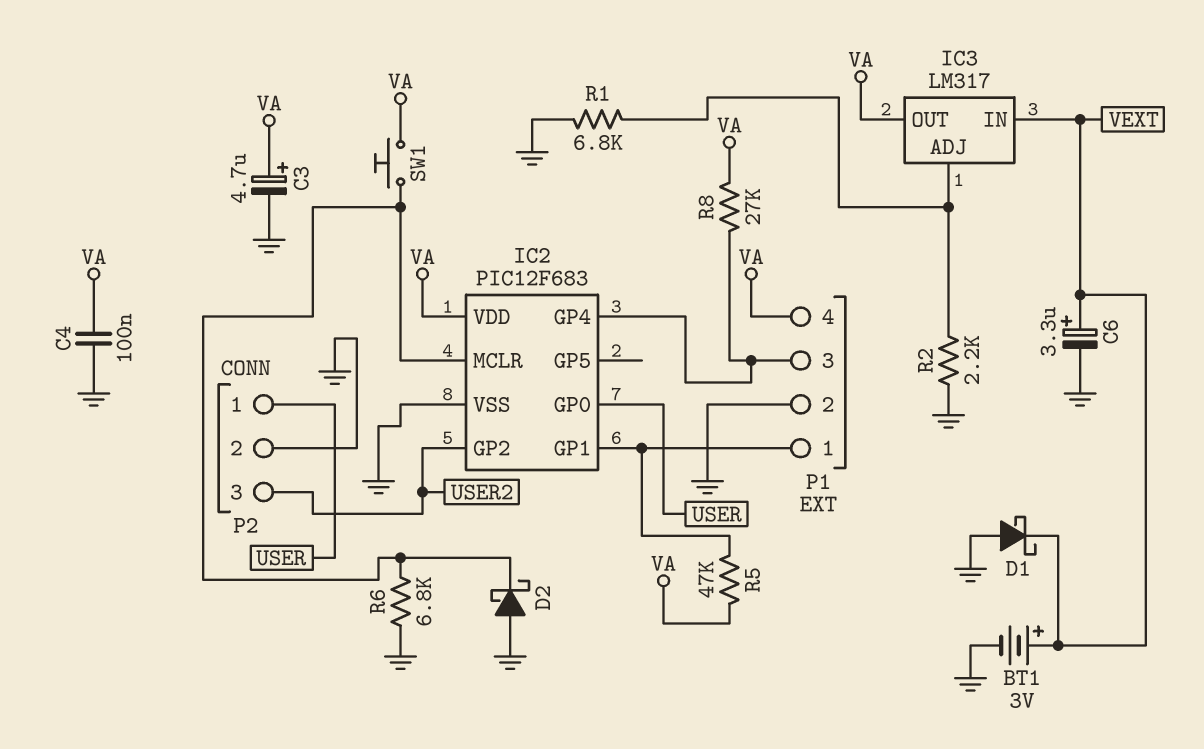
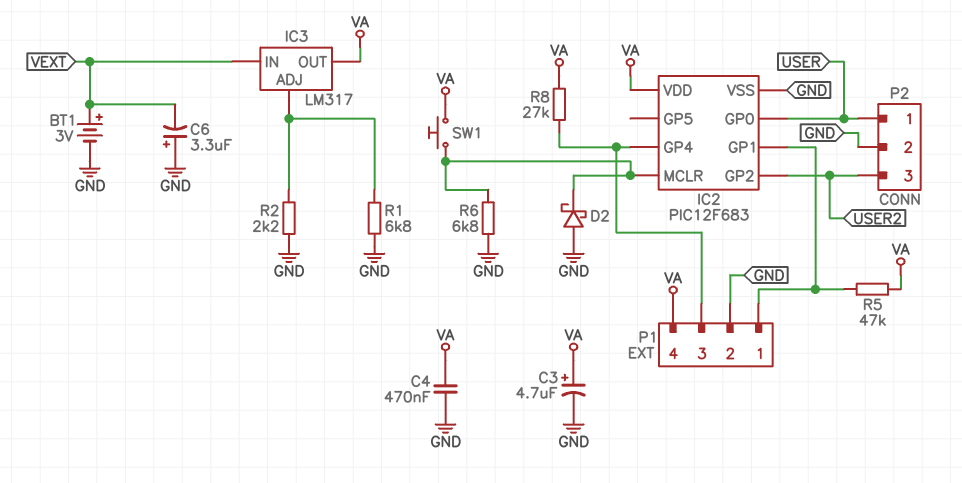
C4: 100nF (GND, VA) -> 470nF (GND, VA)
C6: 3.3uF (plus VEXT, minus GND) -> 3.3uF (plus GND, minus VEXT)
D1: schottky (A GND, K VEXT) -> none

